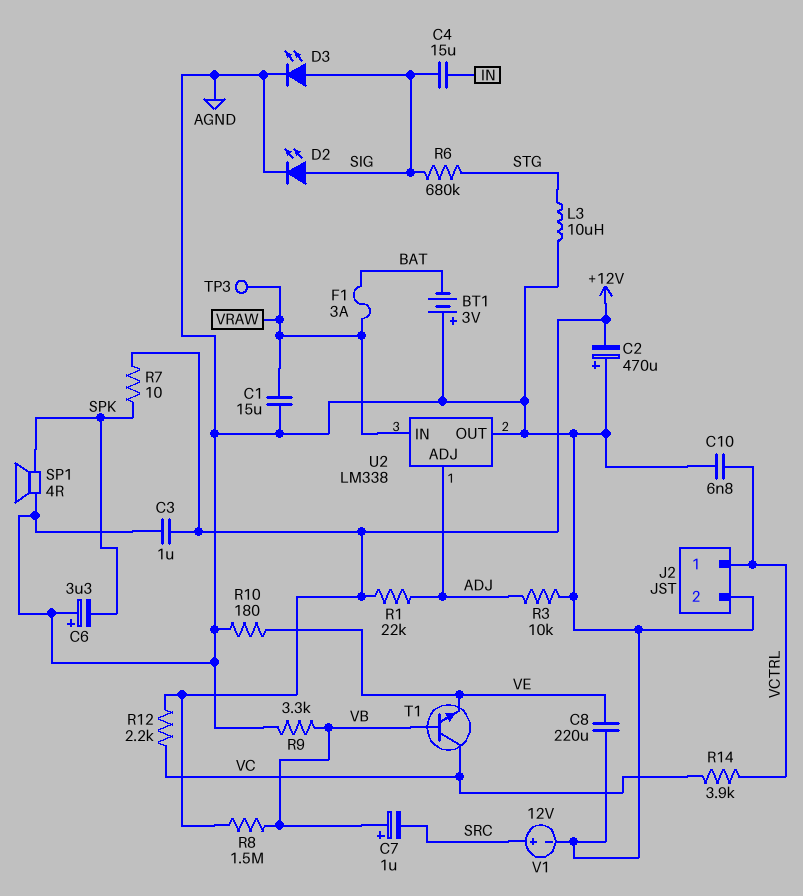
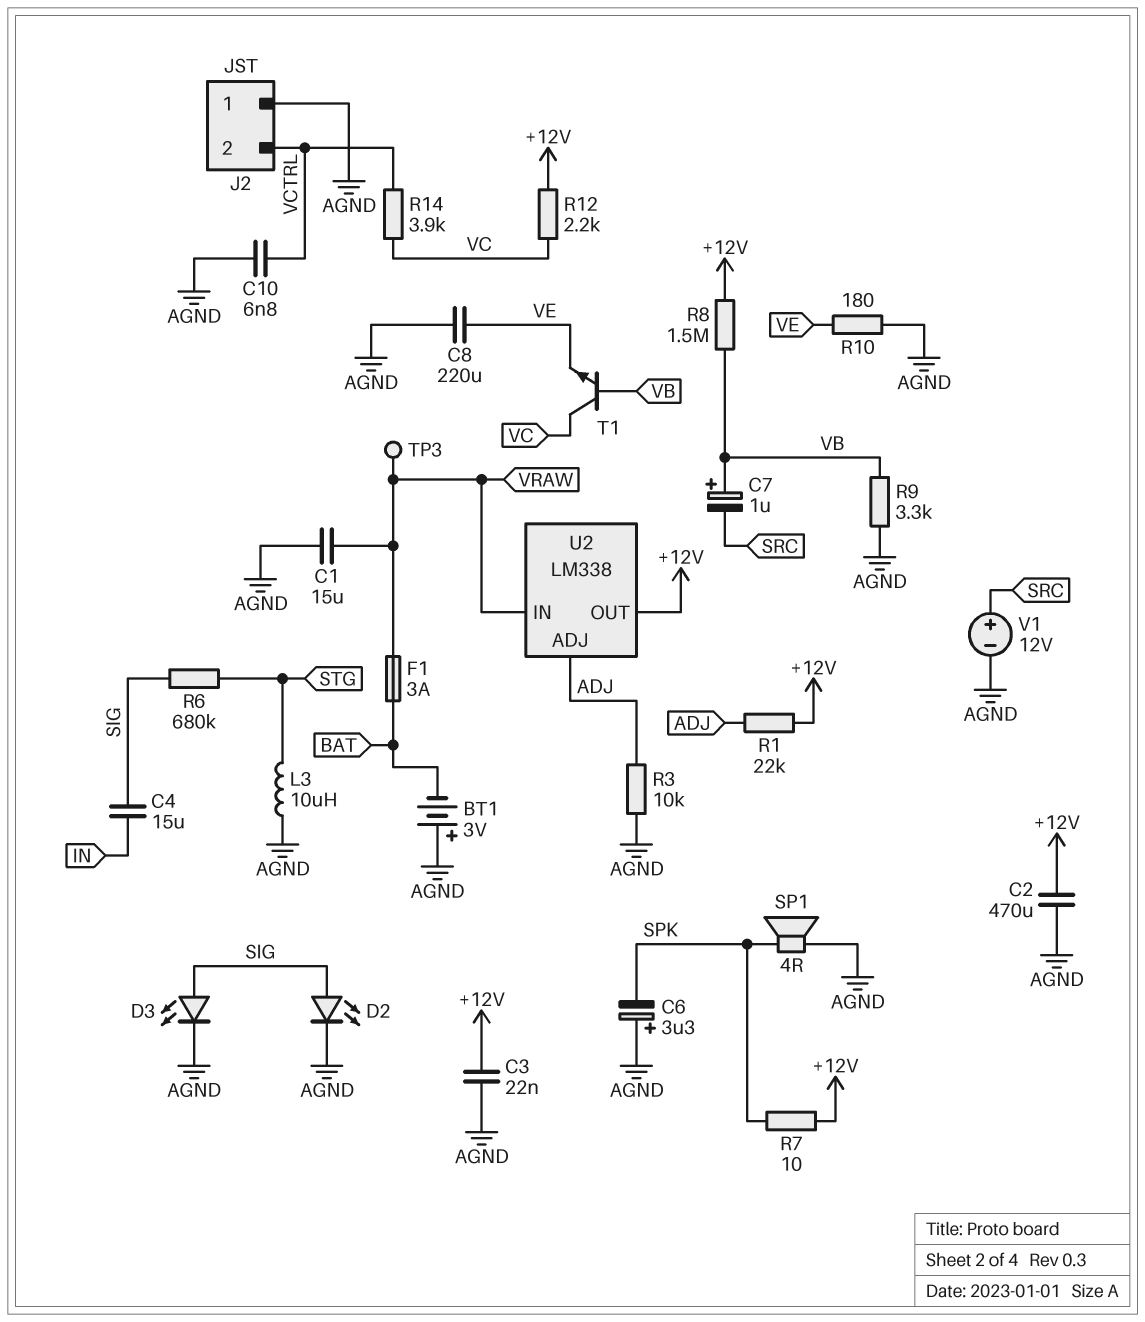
C2: 470uF (plus AGND, minus +12V) -> 470uF (+12V, AGND)
C3: 1uF (+12V, AGND) -> 22nF (+12V, AGND)
J2 pin 1: VCTRL -> AGND
J2 pin 2: AGND -> VCTRL
U2 pin OUT: AGND -> +12V

